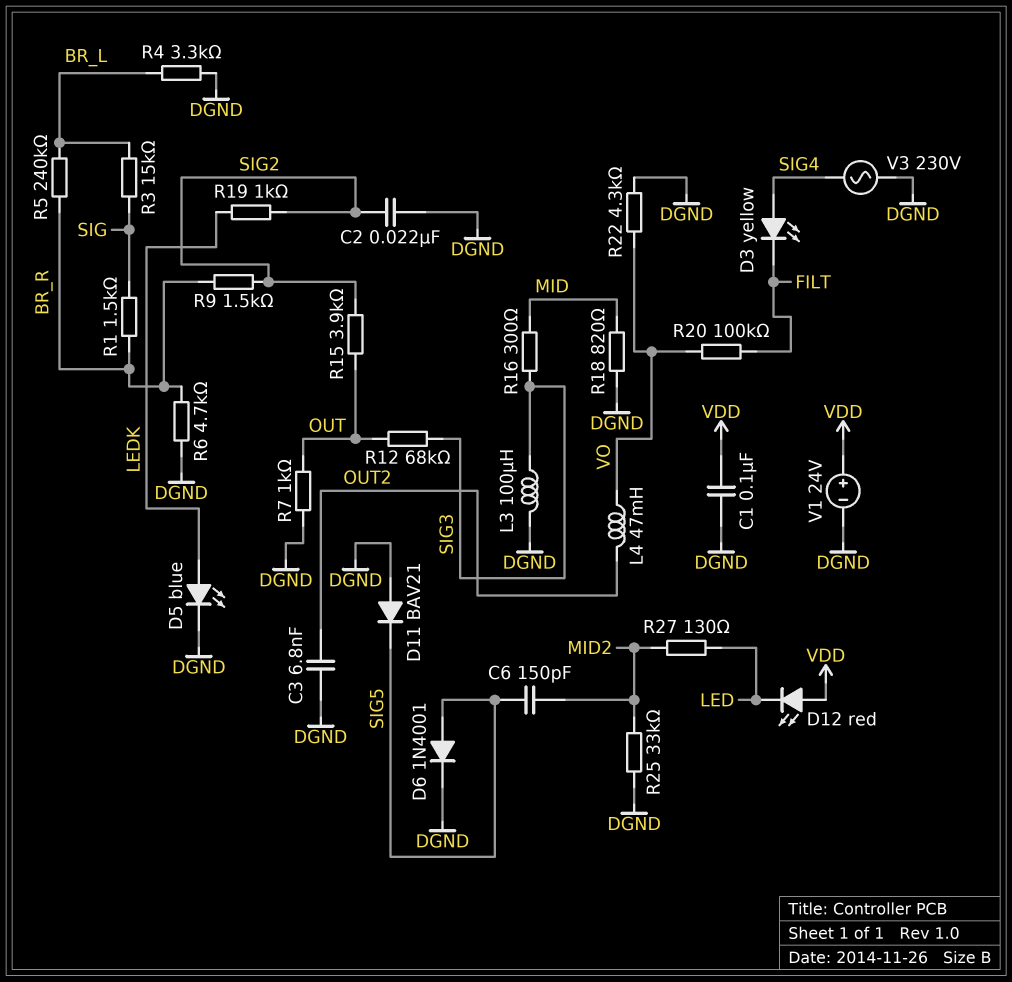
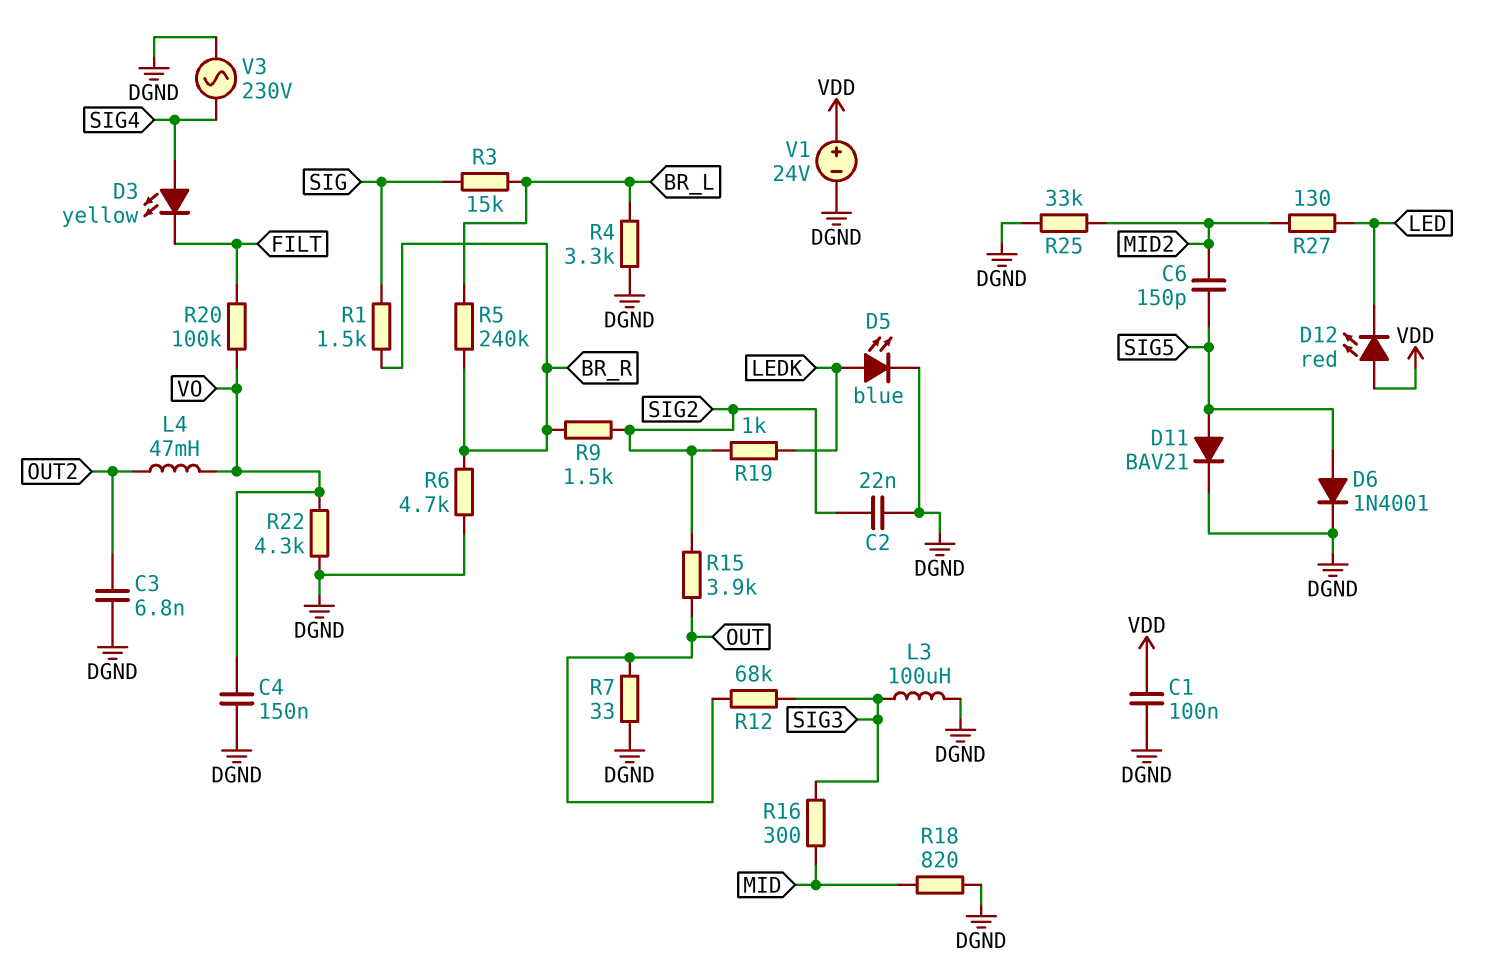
C4: none -> 150nF (DGND, VO)
D11: diode BAV21 (A DGND, K SIG5) -> diode BAV21 (A SIG5, K DGND)
R7: 1k (DGND, OUT) -> 33 (DGND, OUT)

